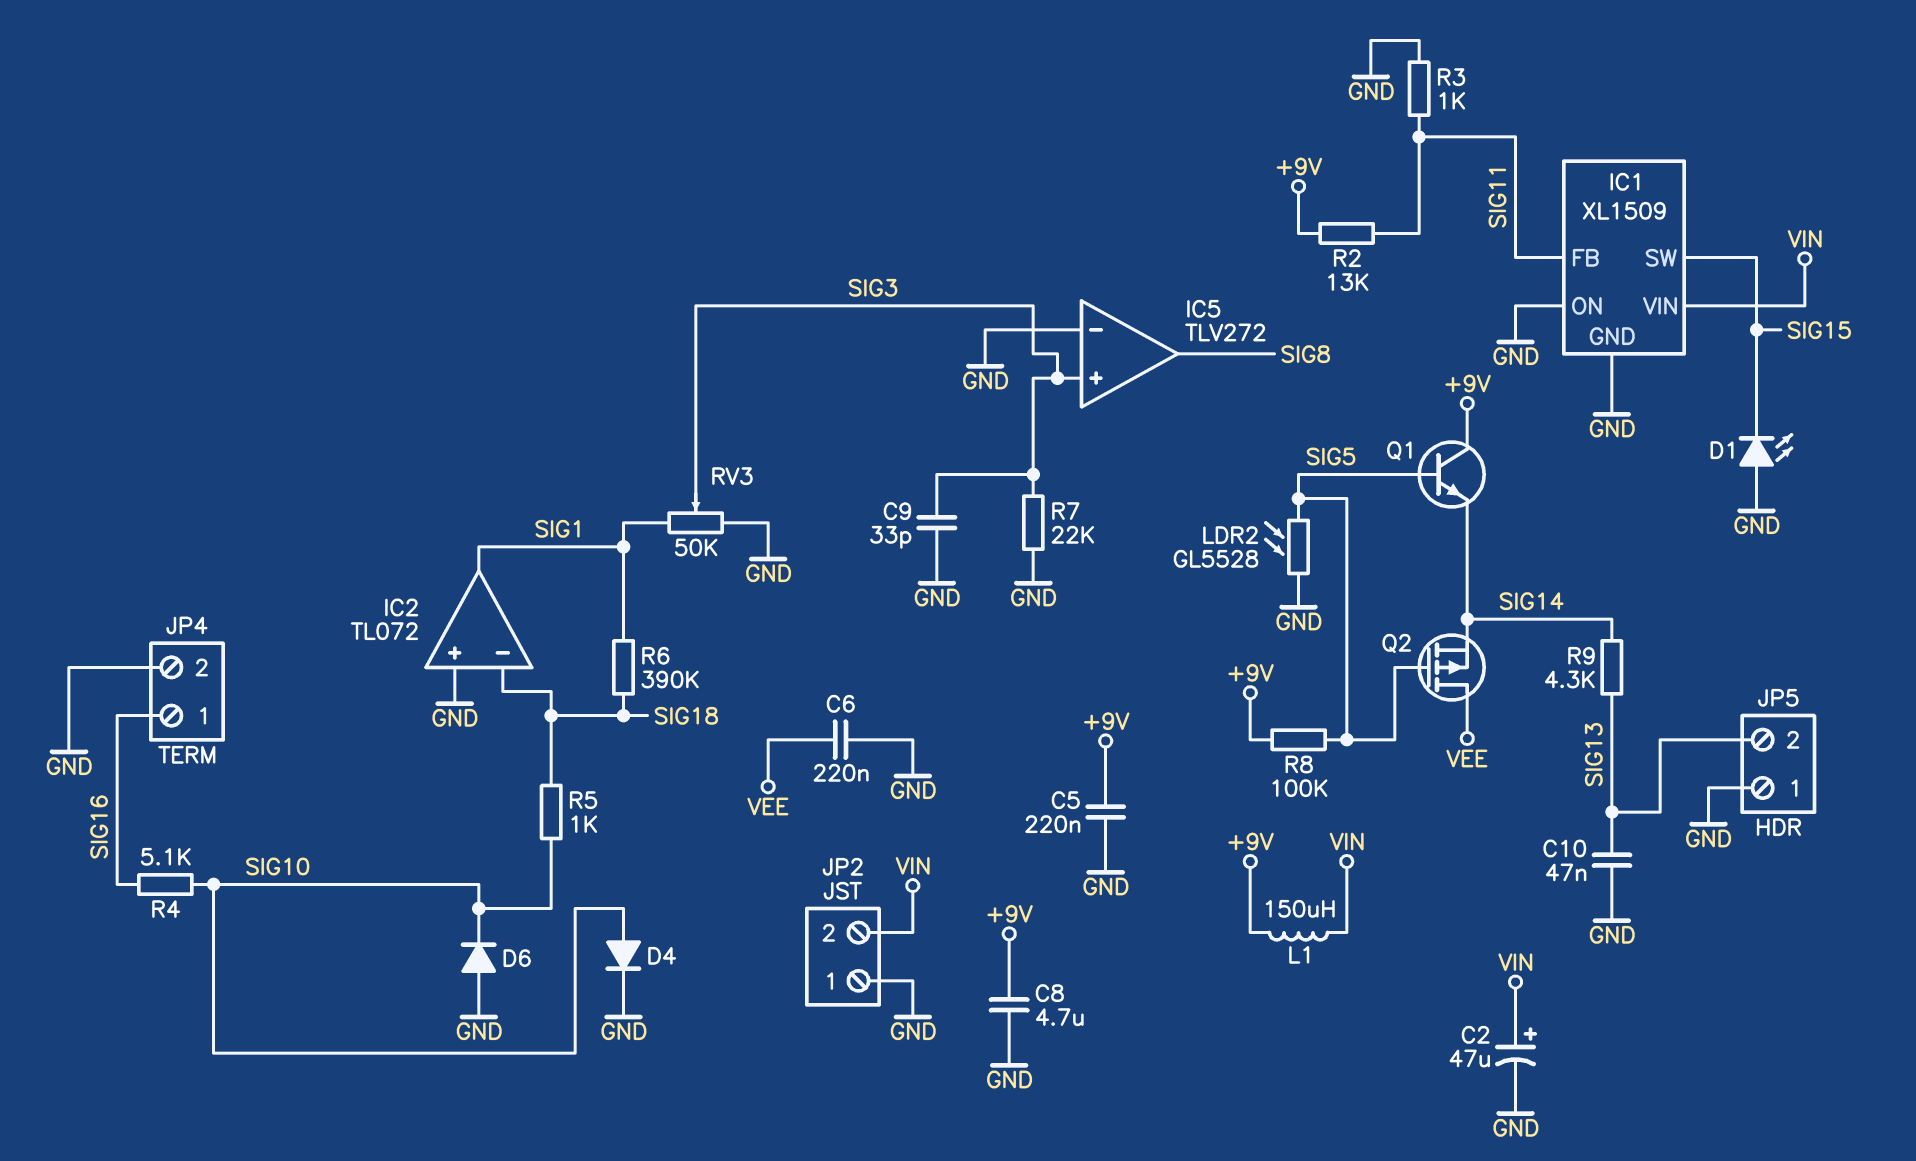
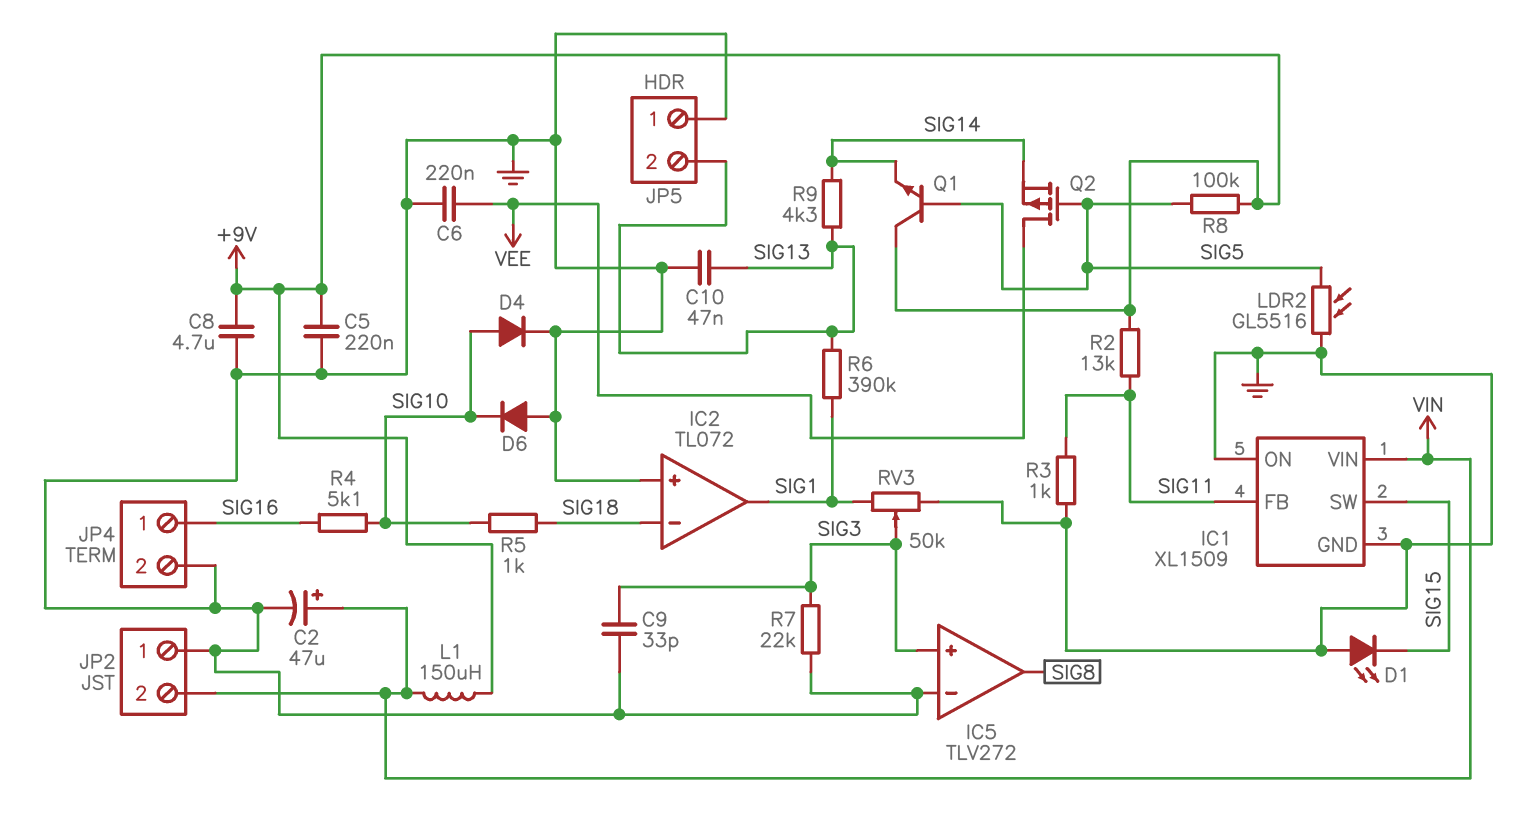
LDR2: GL5528 (GND, SIG5) -> GL5516 (GND, SIG5)
R6: 390k (SIG1, SIG18) -> 390k (SIG1, SIG13)

